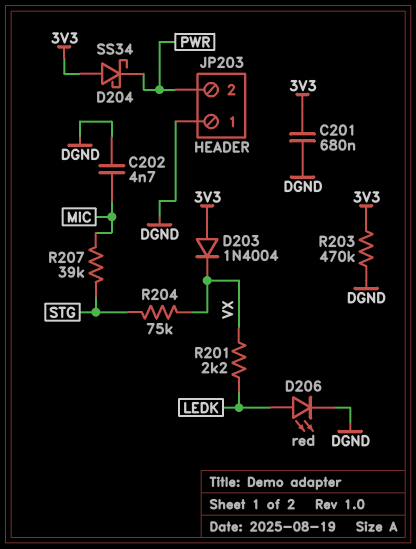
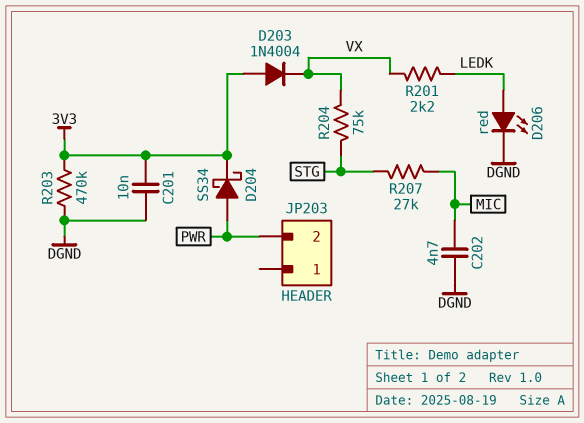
C201: 680nF (3V3, DGND) -> 10nF (3V3, DGND)
D204: schottky SS34 (A 3V3, K PWR) -> schottky SS34 (A PWR, K 3V3)
JP203 pin 1: DGND -> none
R207: 39k (MIC, STG) -> 27k (MIC, STG)

